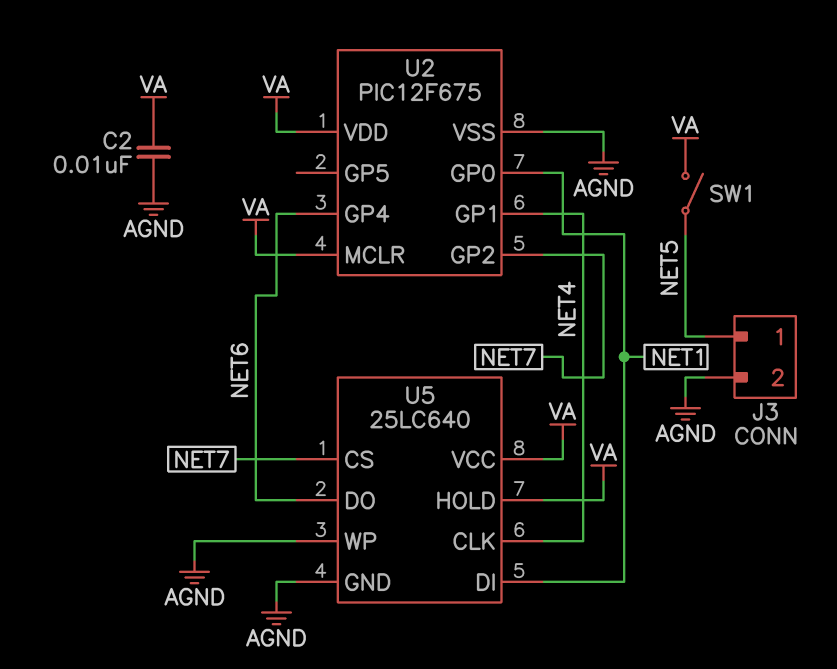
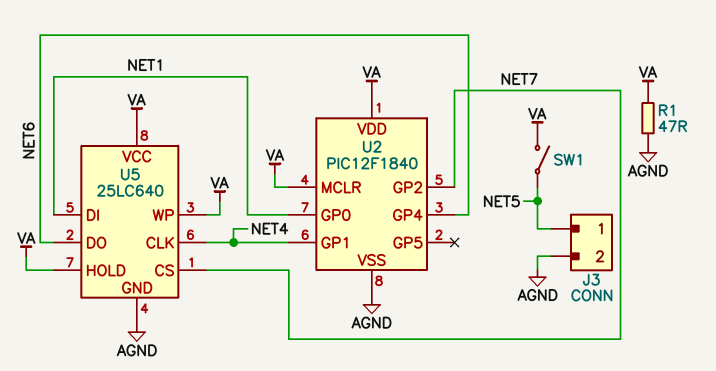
C2: 10nF (AGND, VA) -> none
R1: none -> 47 (AGND, VA)
U2: PIC12F675 -> PIC12F1840
U5 pin WP: AGND -> VA

